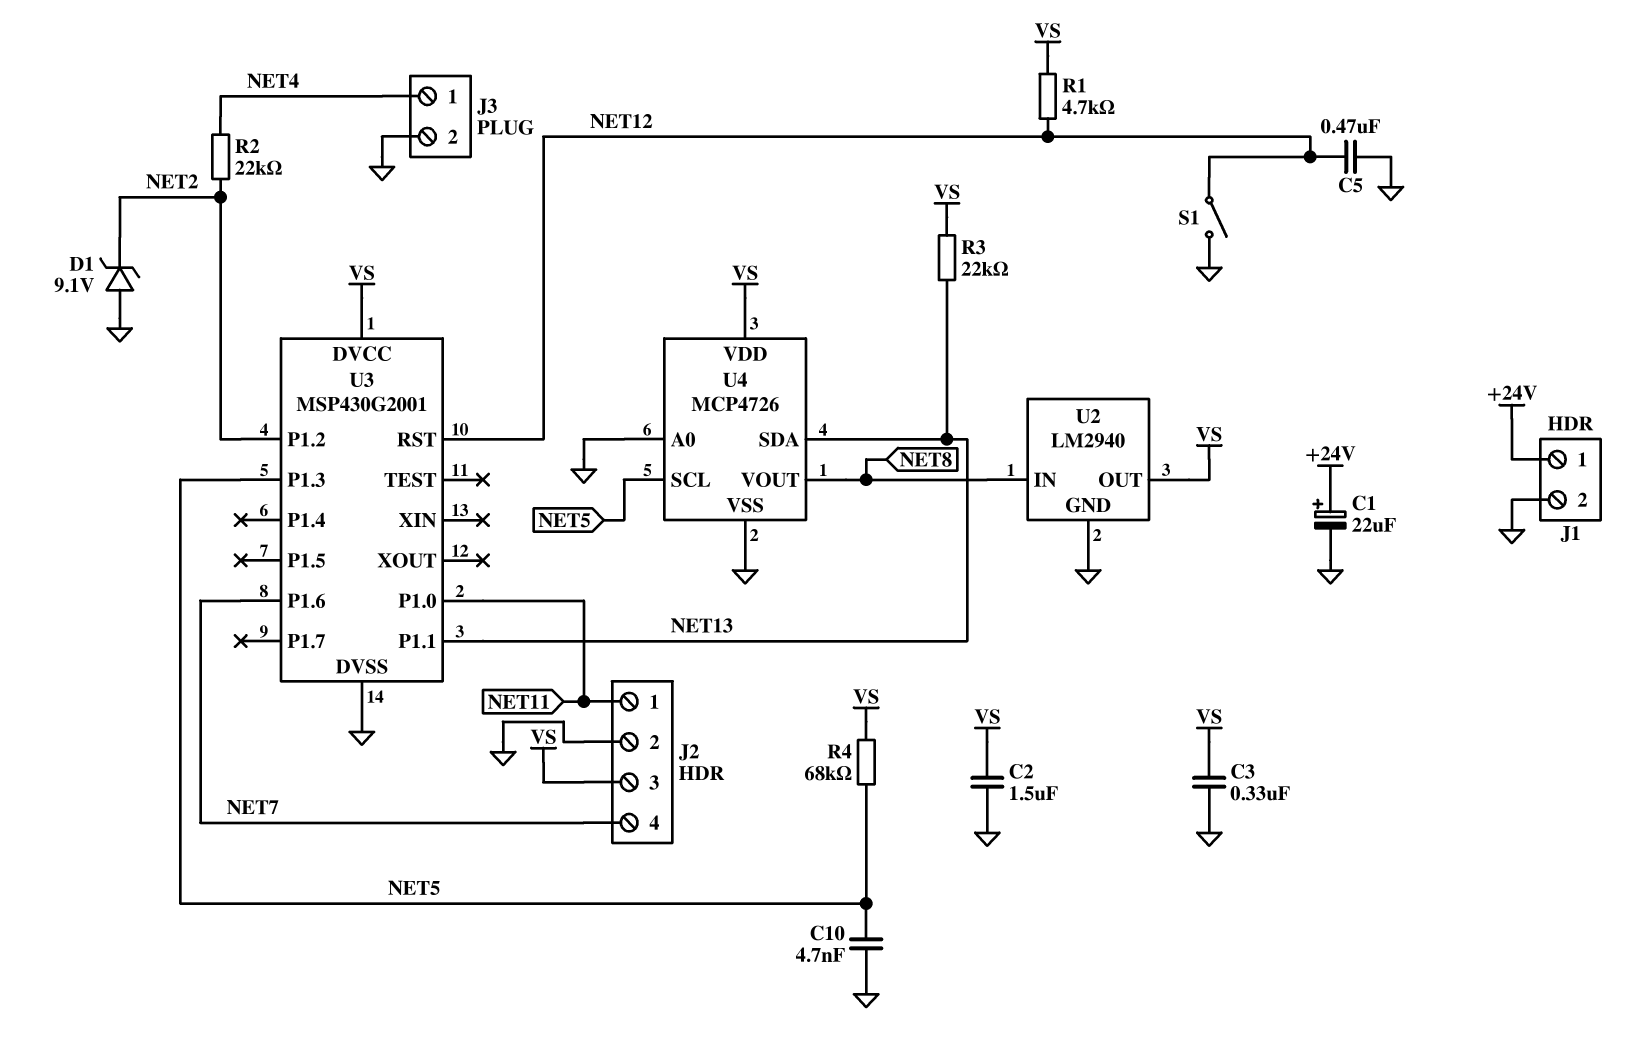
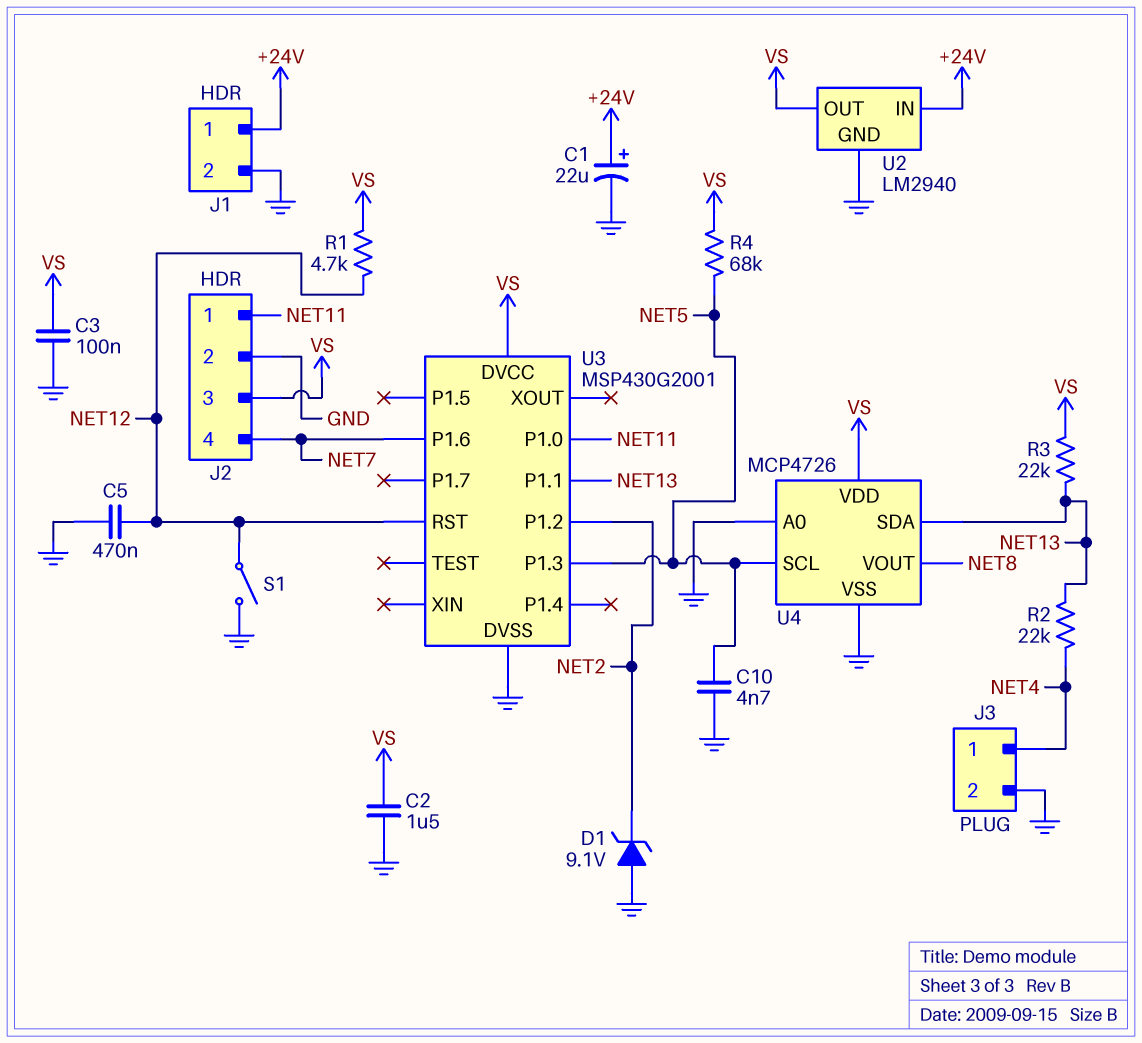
C3: 330nF (GND, VS) -> 100nF (GND, VS)
R2: 22k (NET2, NET4) -> 22k (NET4, NET13)
U2 pin IN: NET8 -> +24V

